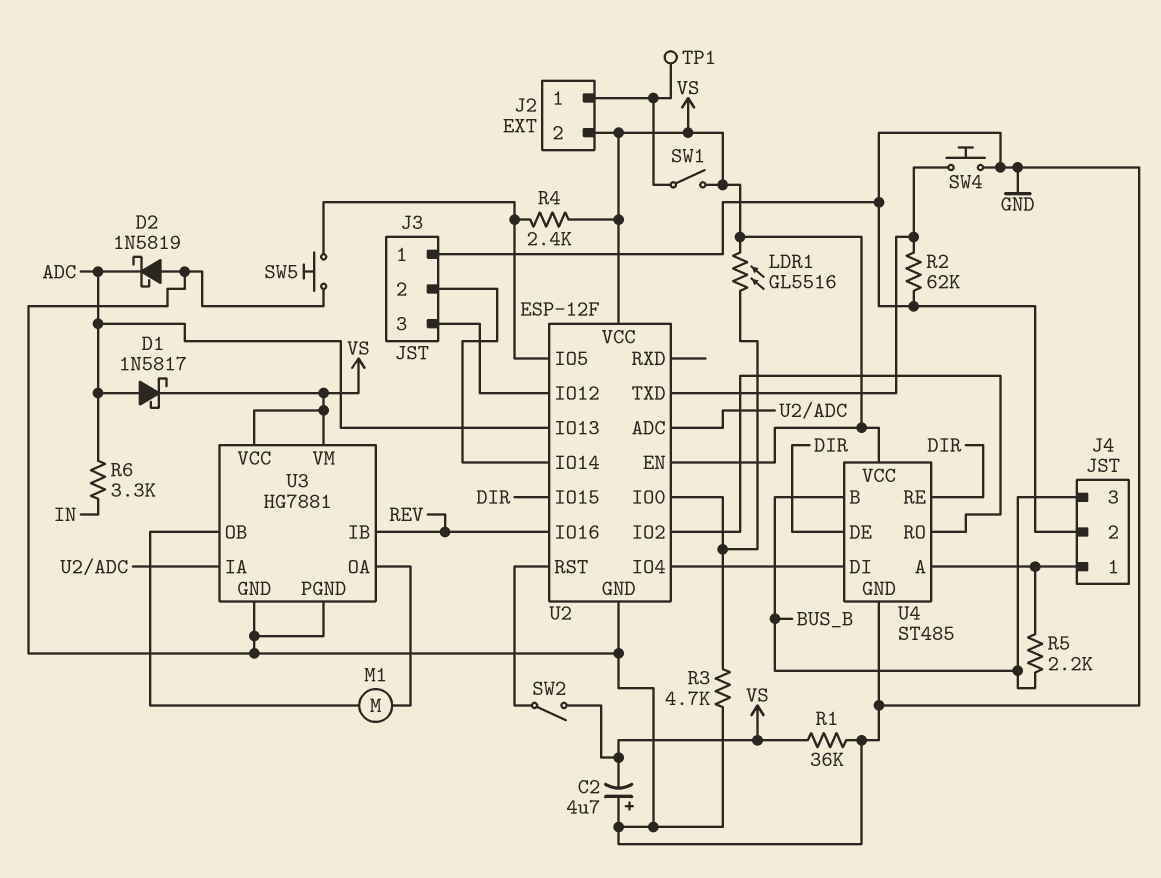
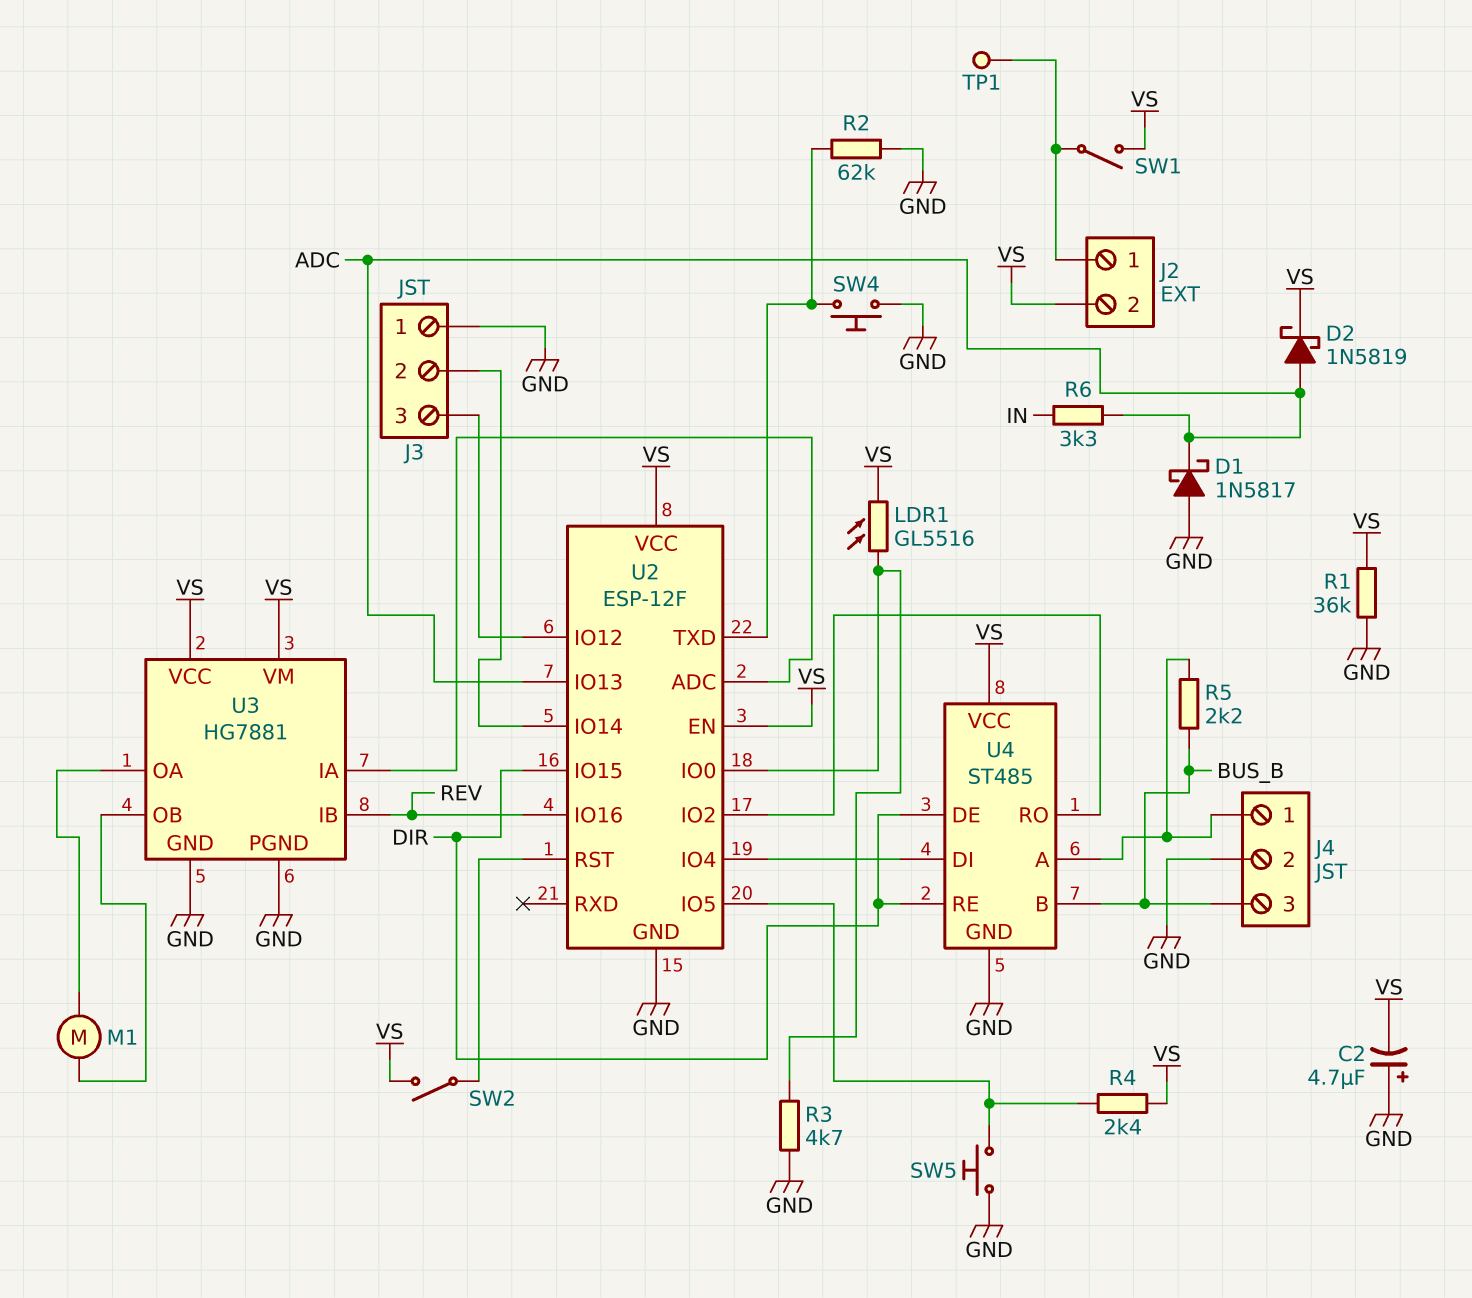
D1: schottky 1N5817 (A ADC, K VS) -> schottky 1N5817 (A GND, K ADC)
D2: schottky 1N5819 (A GND, K ADC) -> schottky 1N5819 (A ADC, K VS)

